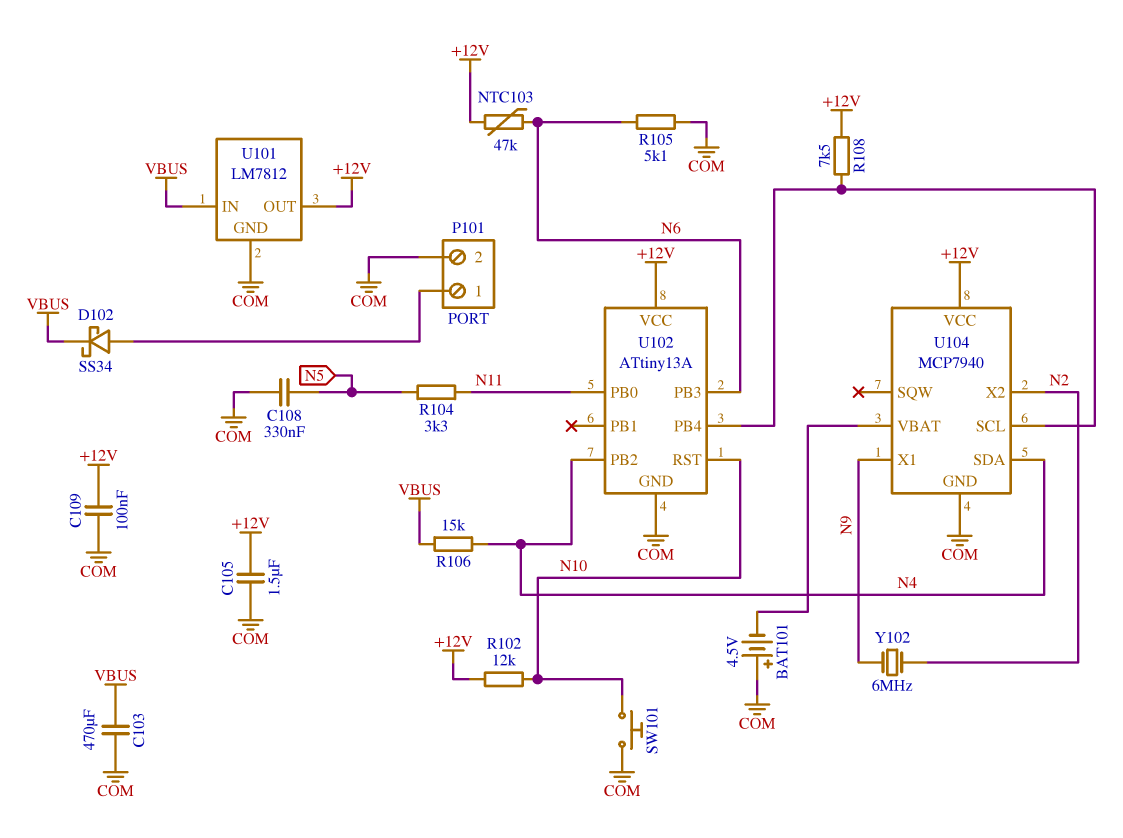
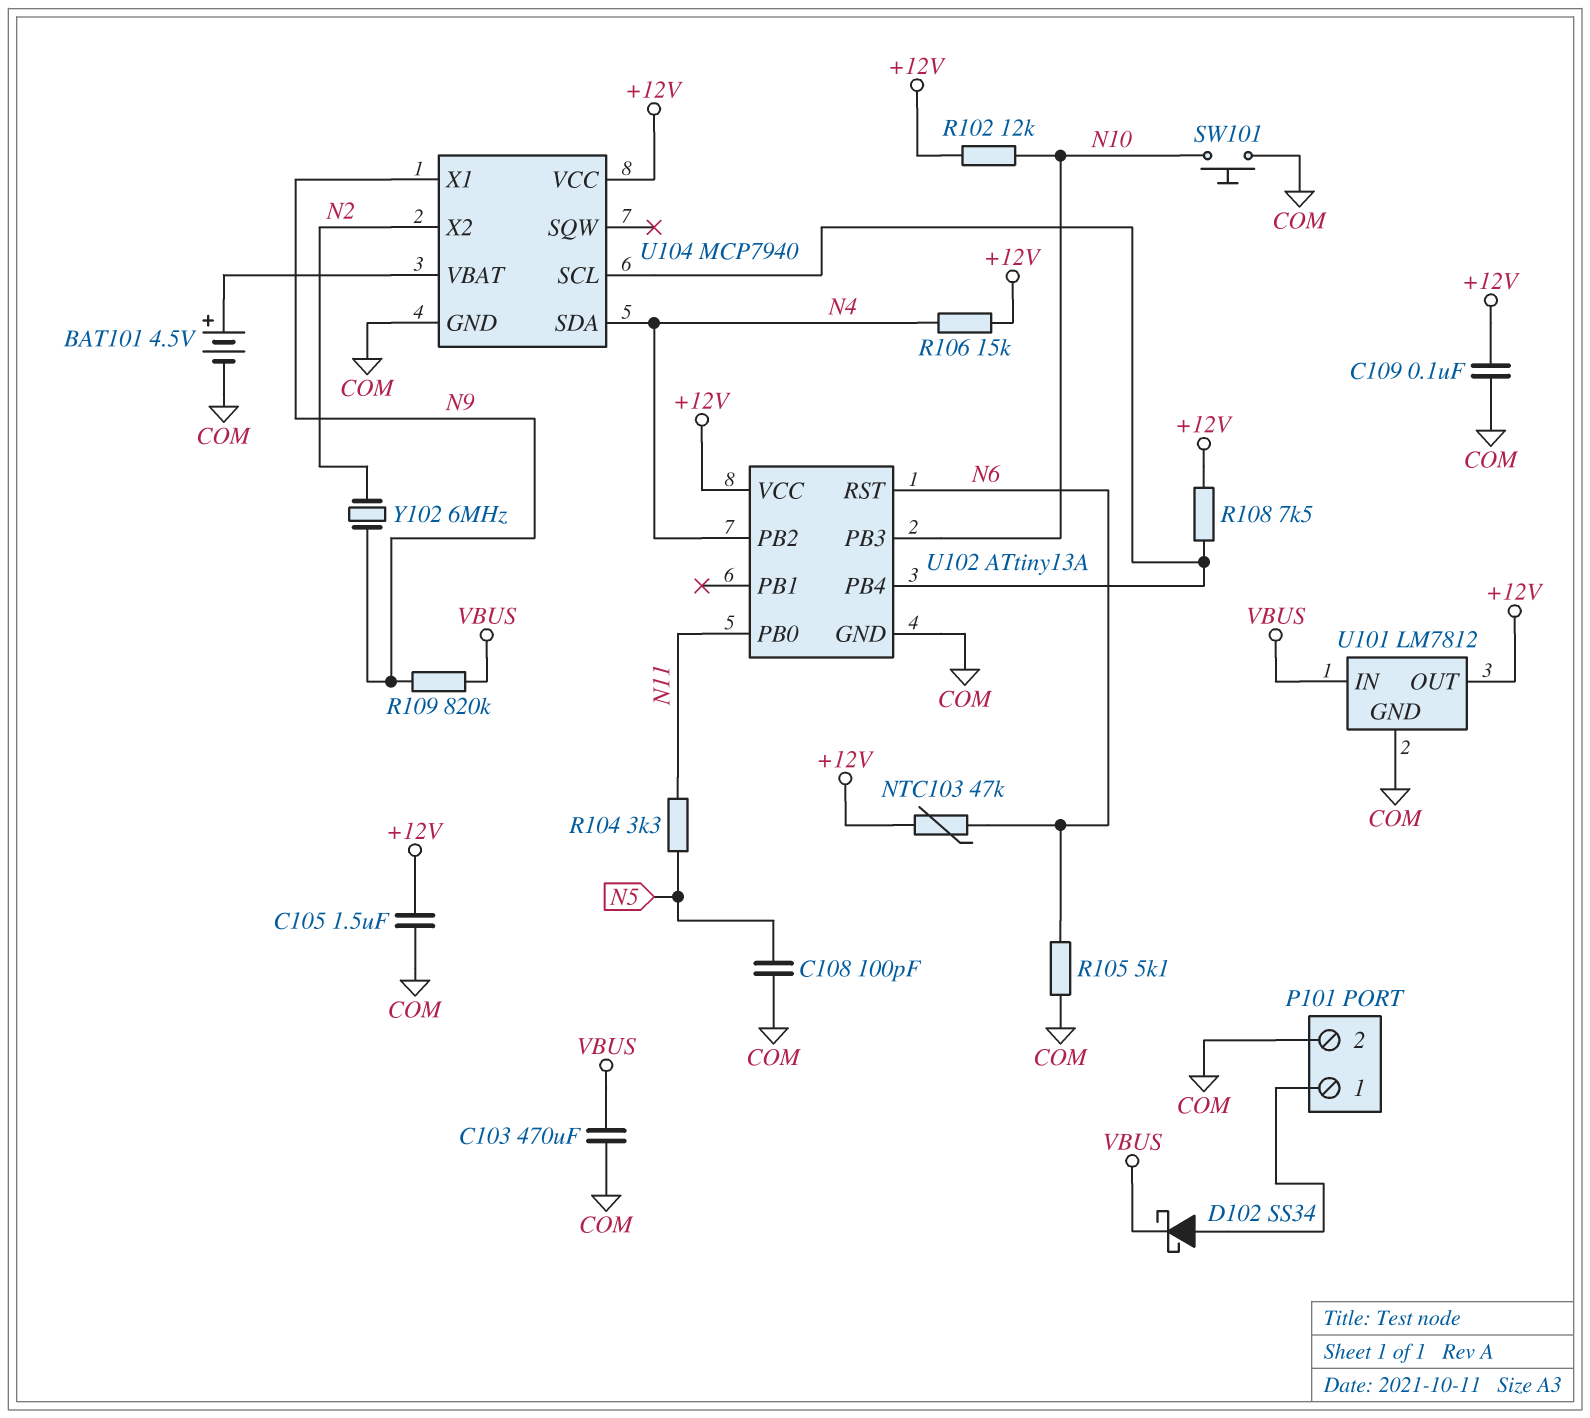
BAT101: 4.5V (plus COM, minus U104/VBAT) -> 4.5V (plus U104/VBAT, minus COM)
C108: 330nF (COM, N5) -> 100pF (COM, N5)
R106: 15k (N4, VBUS) -> 15k (+12V, N4)
R109: none -> 820k (N9, VBUS)
U102 pin PB3: N6 -> N10
U102 pin RST: N10 -> N6

